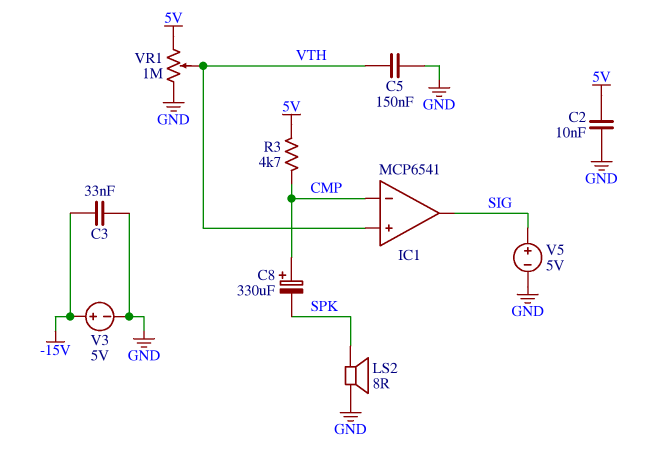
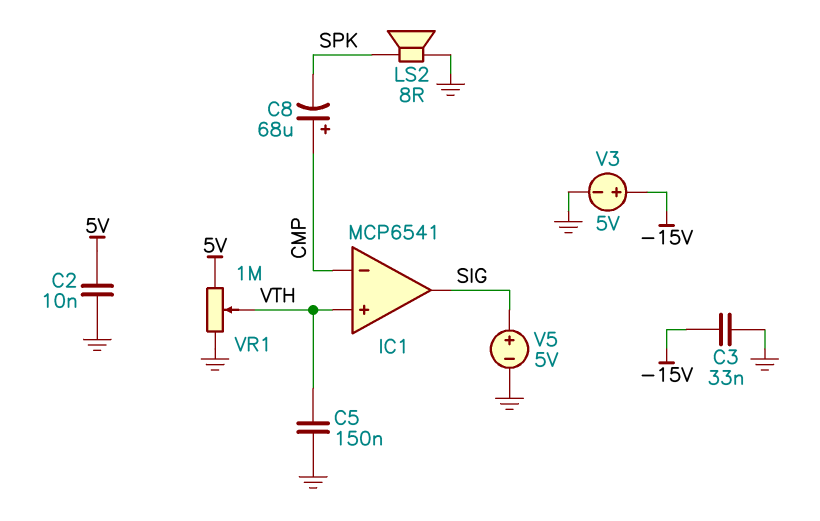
C8: 330uF (plus CMP, minus SPK) -> 68uF (plus CMP, minus SPK)
R3: 4.7k (5V, CMP) -> none

